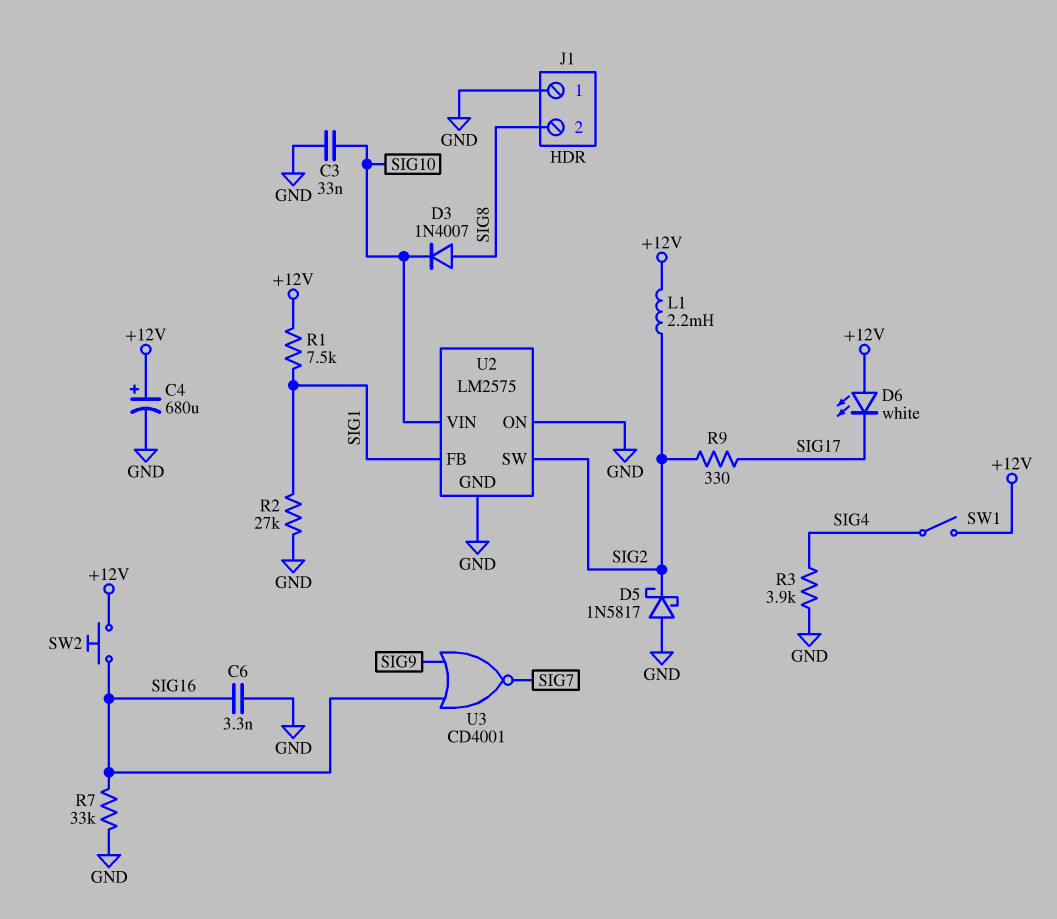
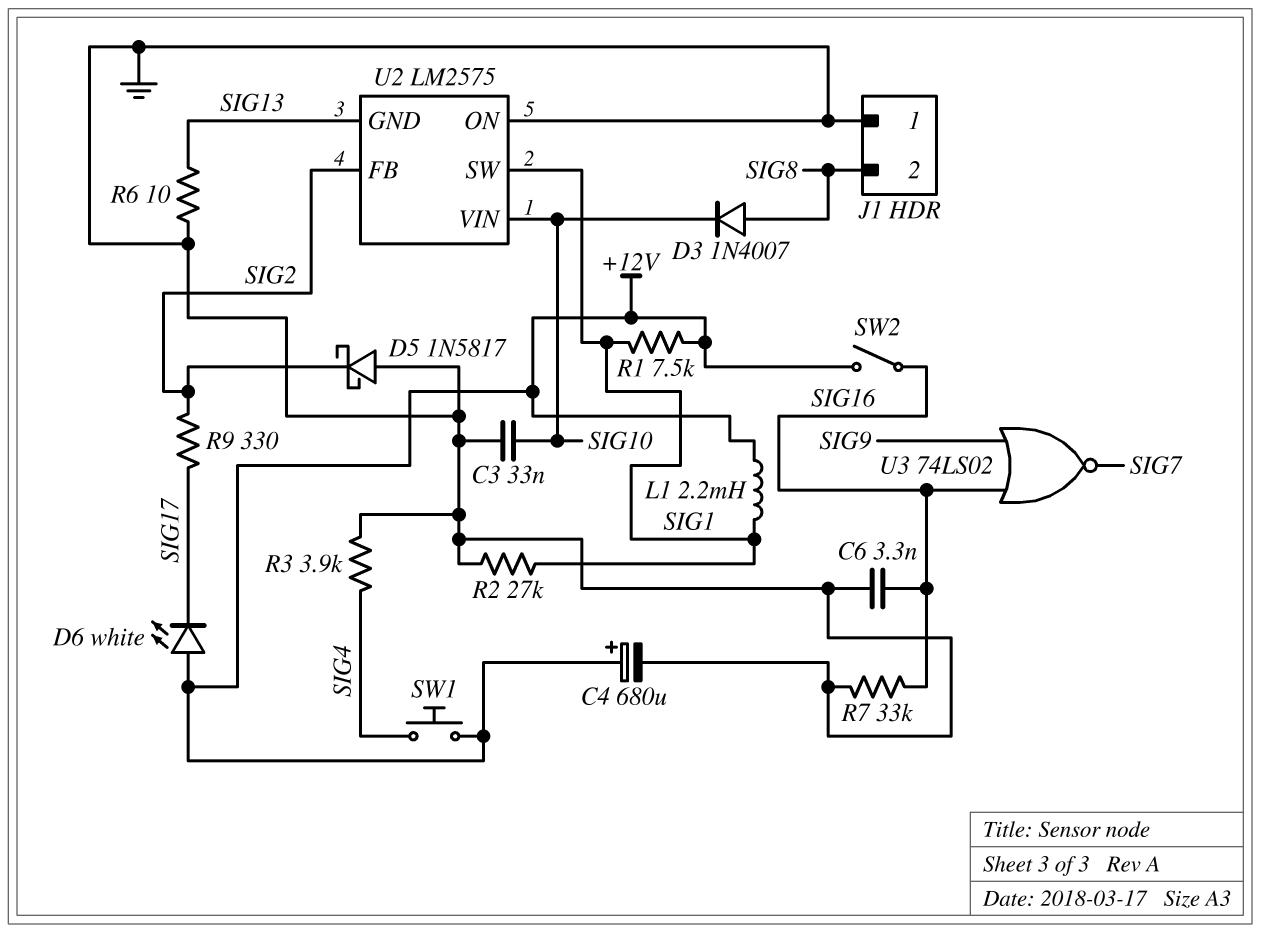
L1: 2.2mH (+12V, SIG2) -> 2.2mH (+12V, SIG1)
R6: none -> 10 (GND, SIG13)
SW1: switch (+12V, SIG4) -> button (+12V, SIG4)
SW2: button (+12V, SIG16) -> switch (+12V, SIG16)
U2 pin FB: SIG1 -> SIG2
U2 pin GND: GND -> SIG13
U2 pin SW: SIG2 -> SIG1
U3: NOR CD4001 (in SIG9, in SIG16, out SIG7) -> NOR 74LS02 (in SIG9, in SIG16, out SIG7)

